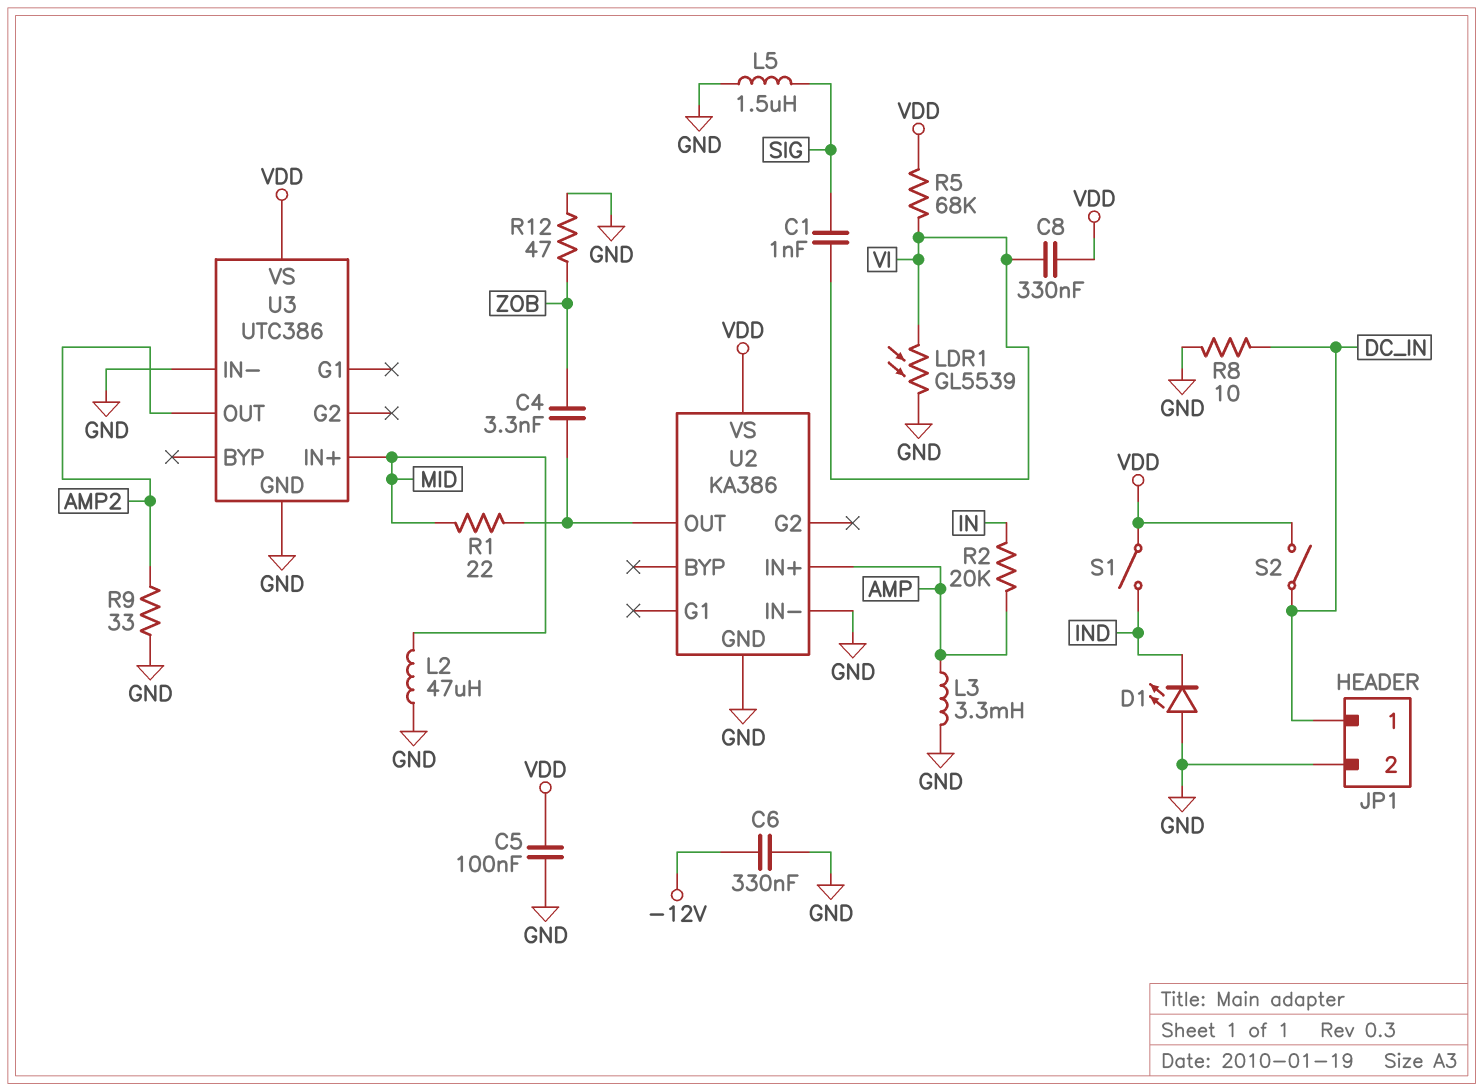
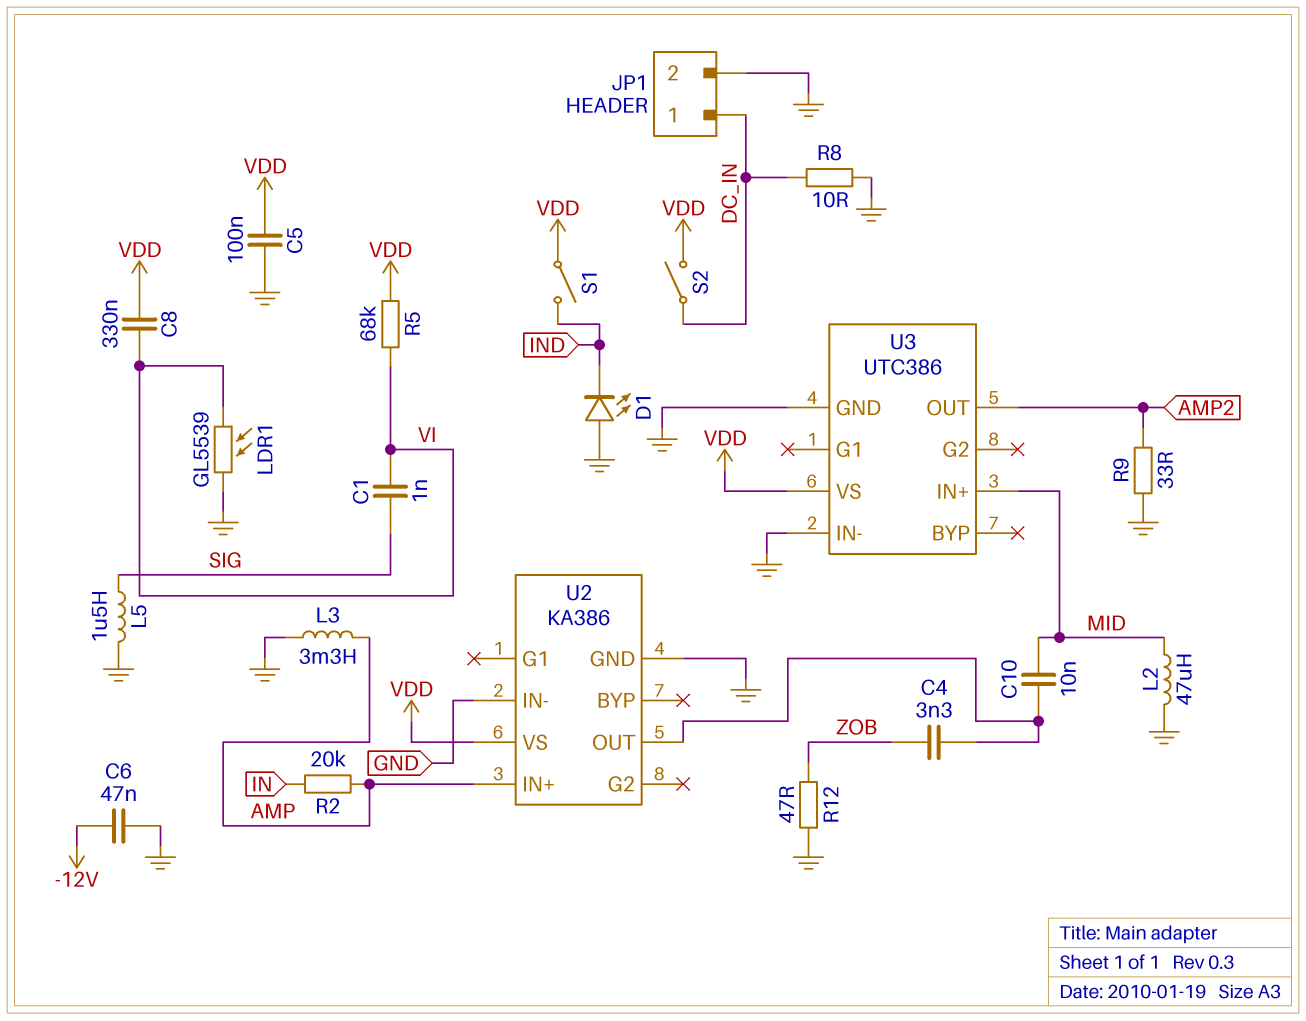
C6: 330nF (-12V, GND) -> 47nF (-12V, GND)
C10: none -> 10nF (MID, U2/OUT)
R1: 22 (MID, U2/OUT) -> none

